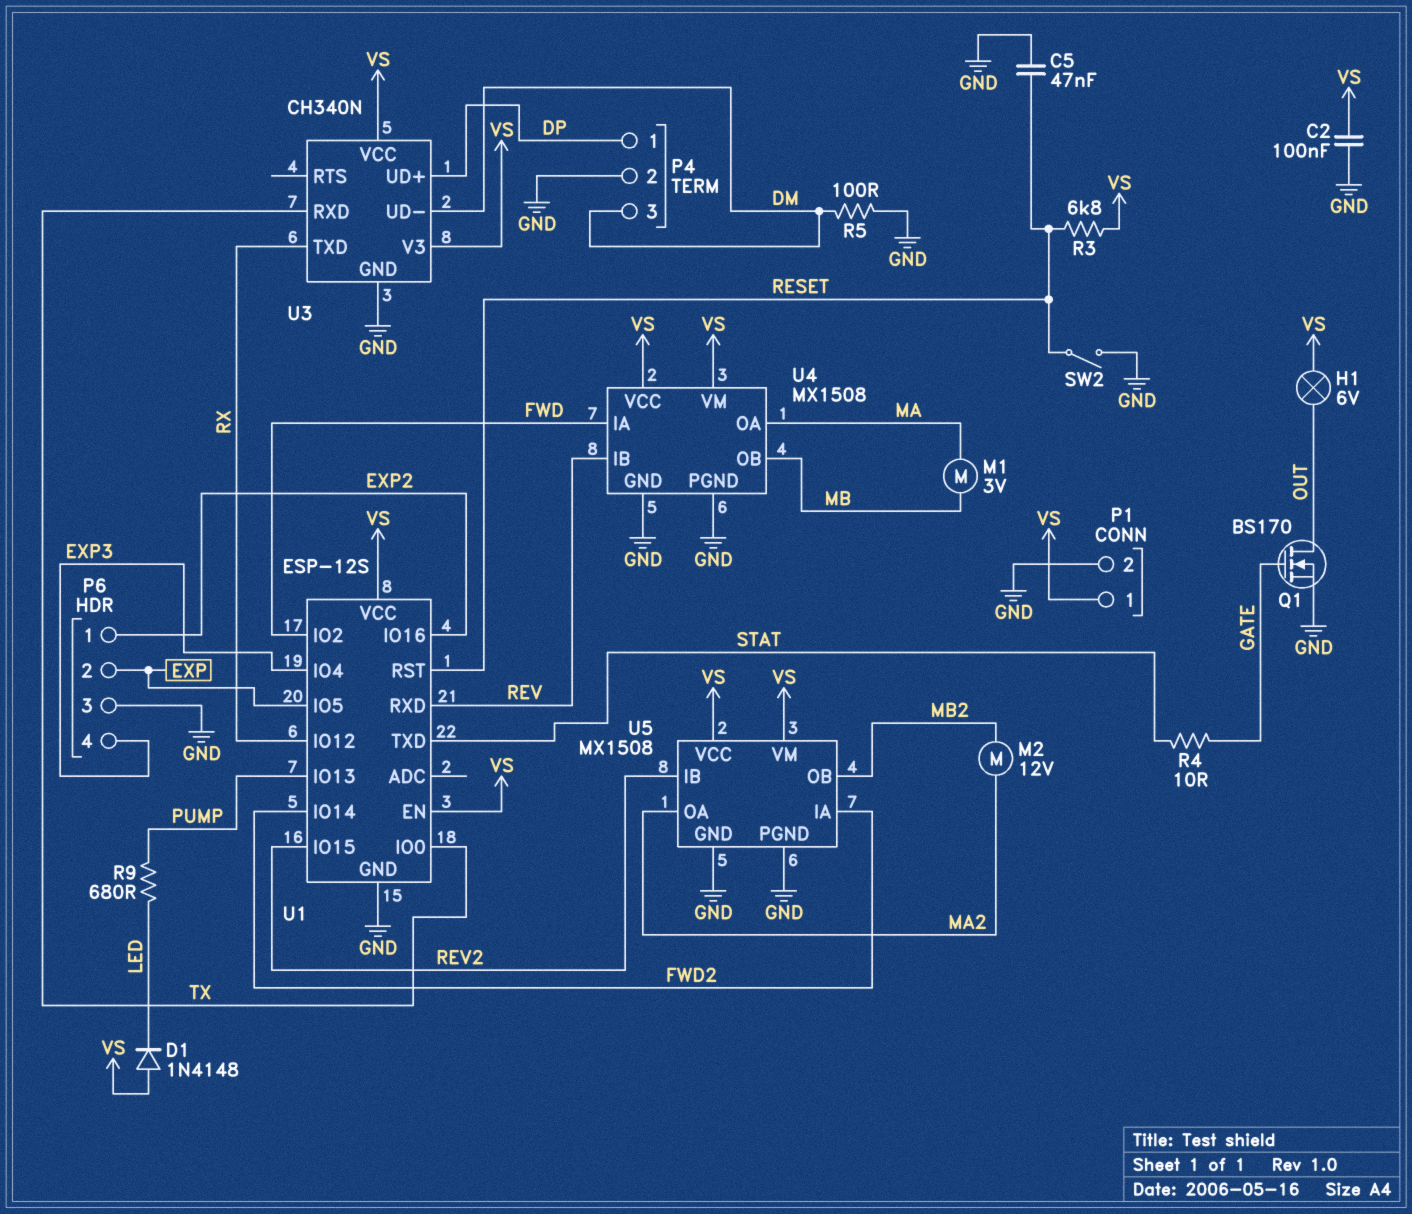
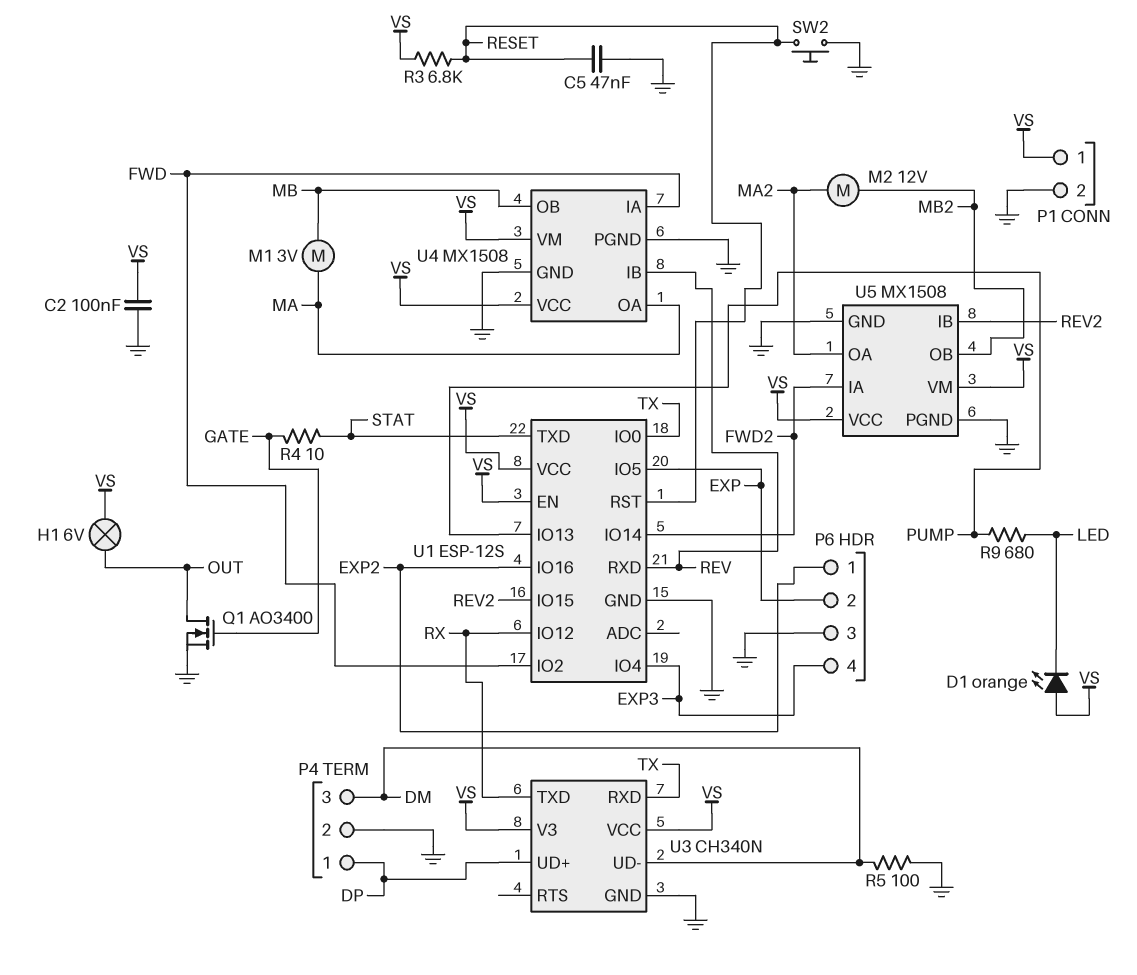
D1: diode 1N4148 (A VS, K LED) -> LED orange (A VS, K LED)
Q1: NMOS BS170 (G GATE, D OUT, S GND) -> NMOS AO3400 (G GATE, D OUT, S GND)
SW2: switch (GND, RESET) -> button (GND, RESET)

